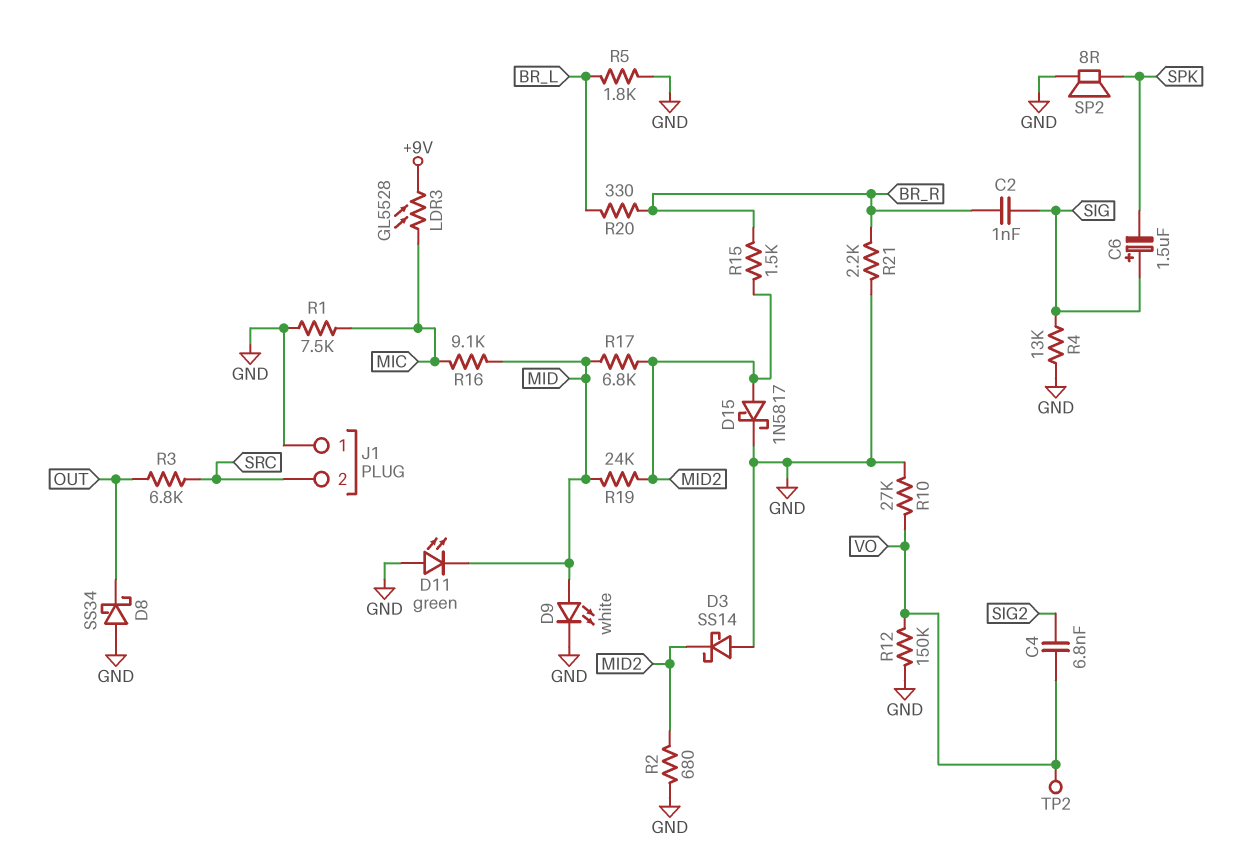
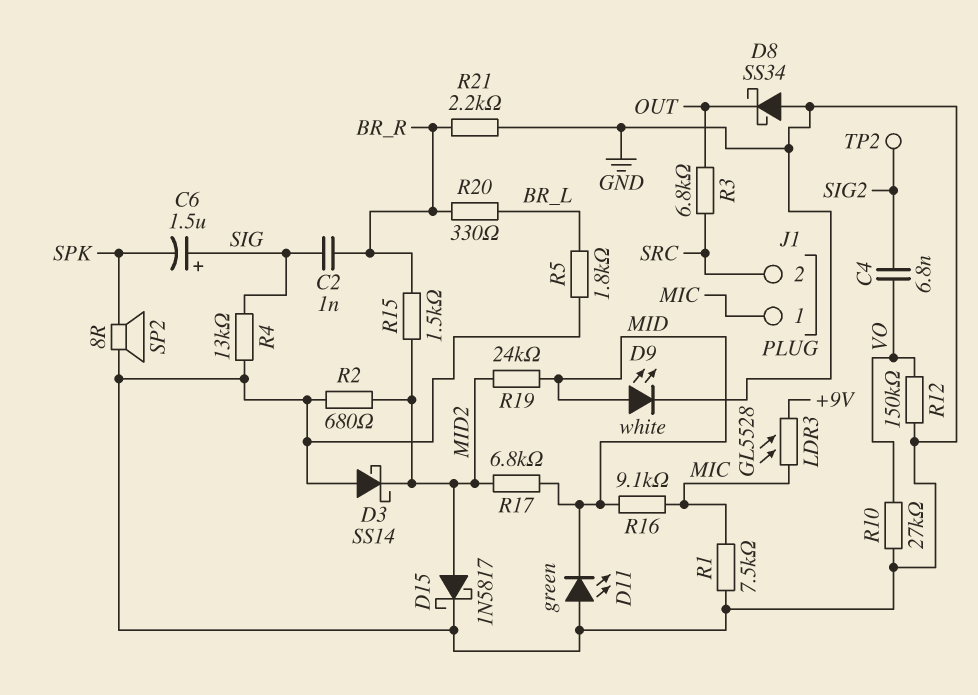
J1 pin 1: GND -> MIC
TP2: test point (VO) -> test point (SIG2)

